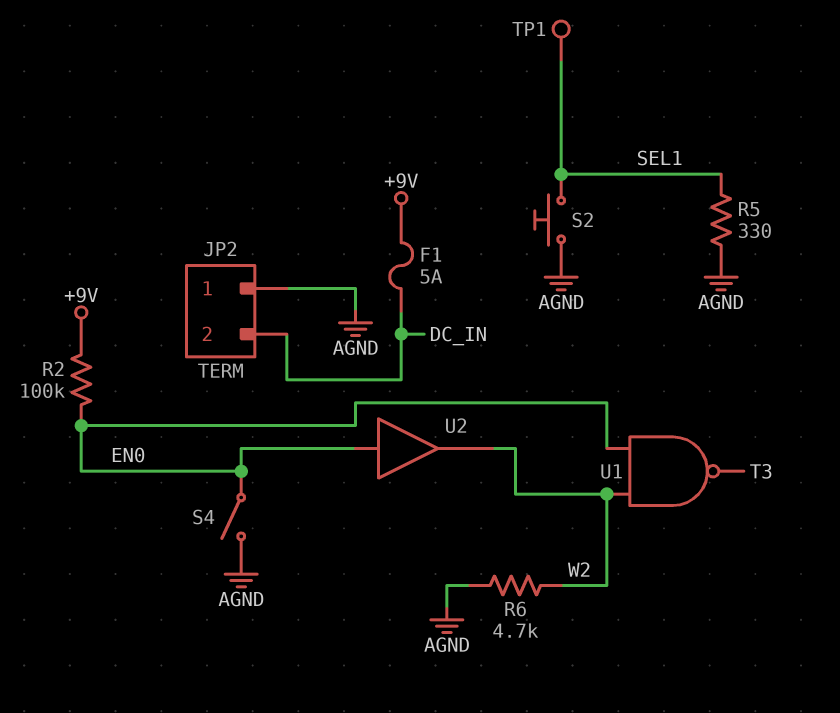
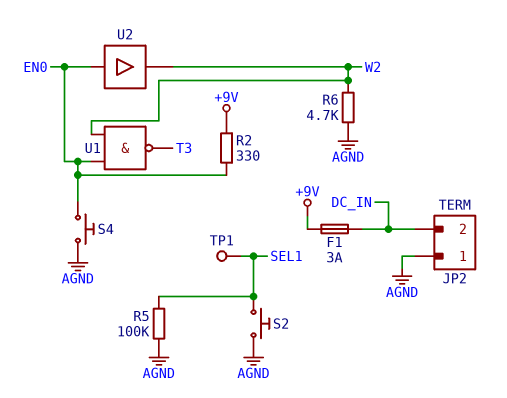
F1: 5A (+9V, DC_IN) -> 3A (+9V, DC_IN)
R2: 100k (+9V, EN0) -> 330 (+9V, EN0)
R5: 330 (AGND, SEL1) -> 100k (AGND, SEL1)
S4: switch (AGND, EN0) -> button (AGND, EN0)

